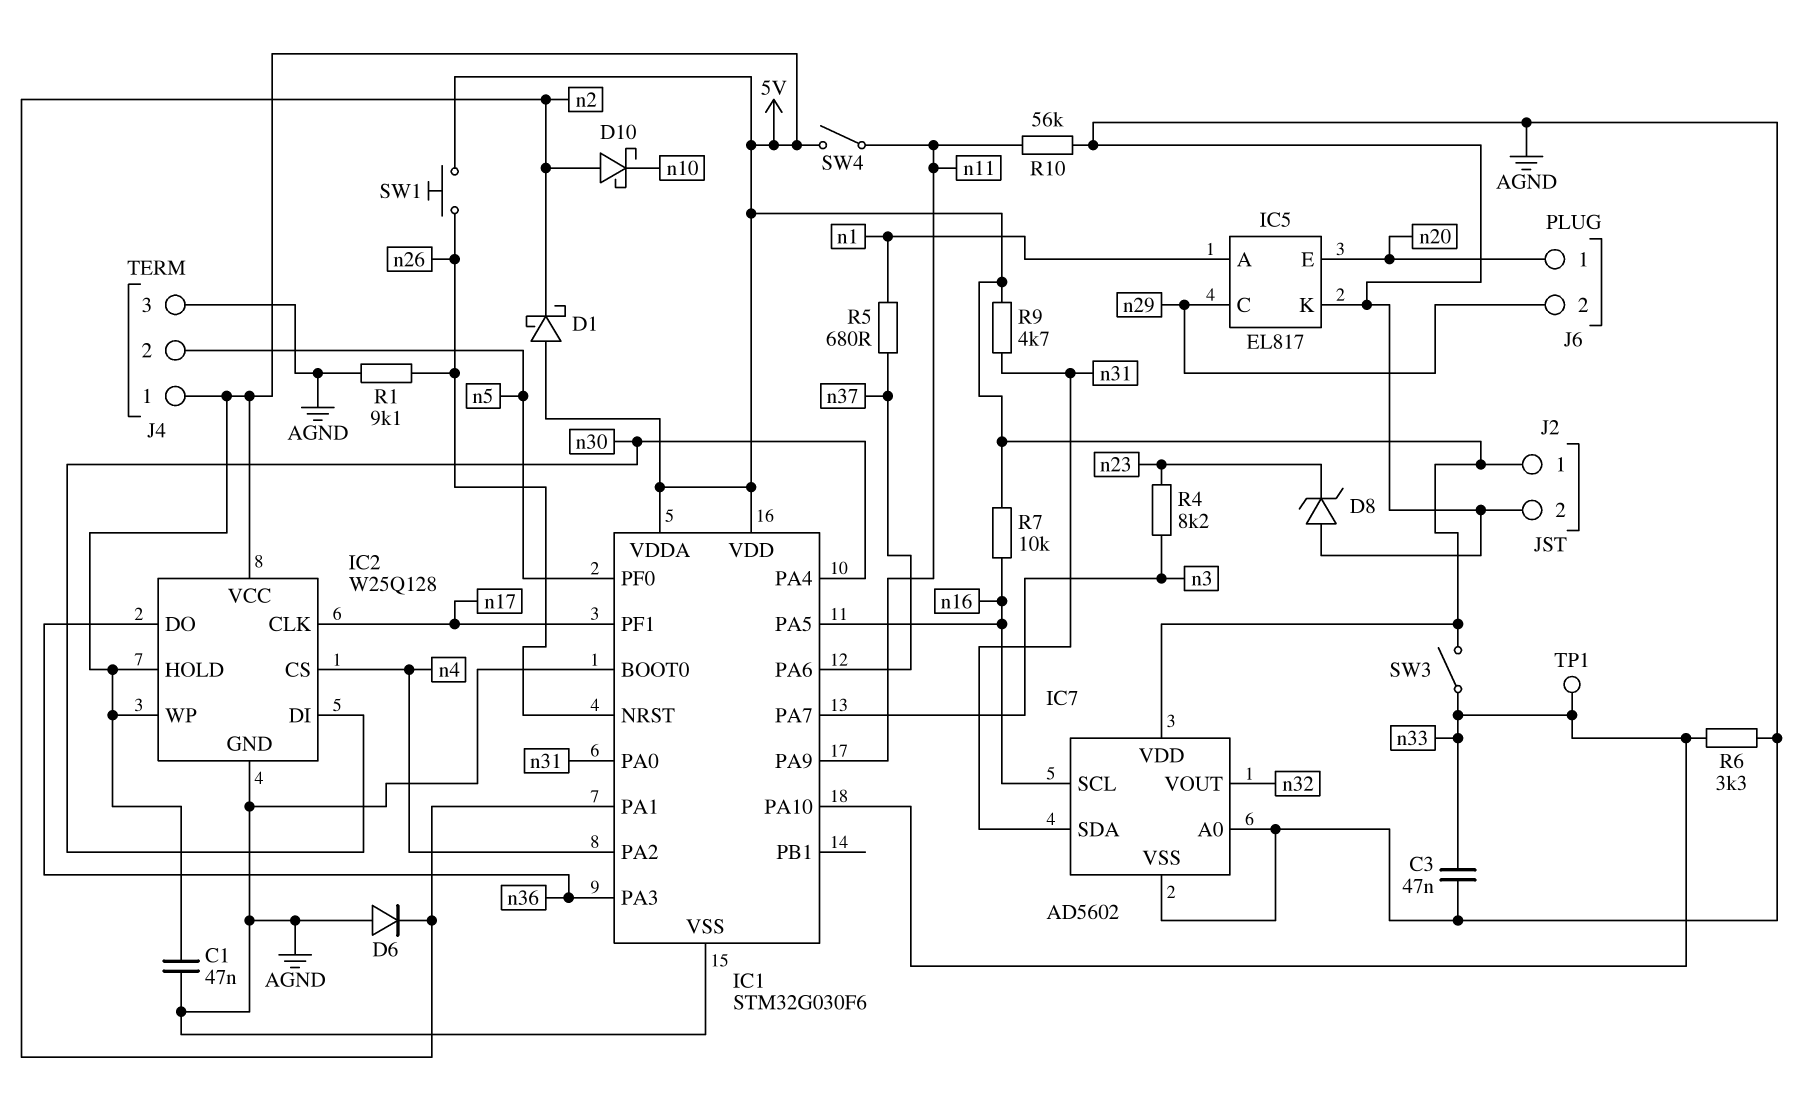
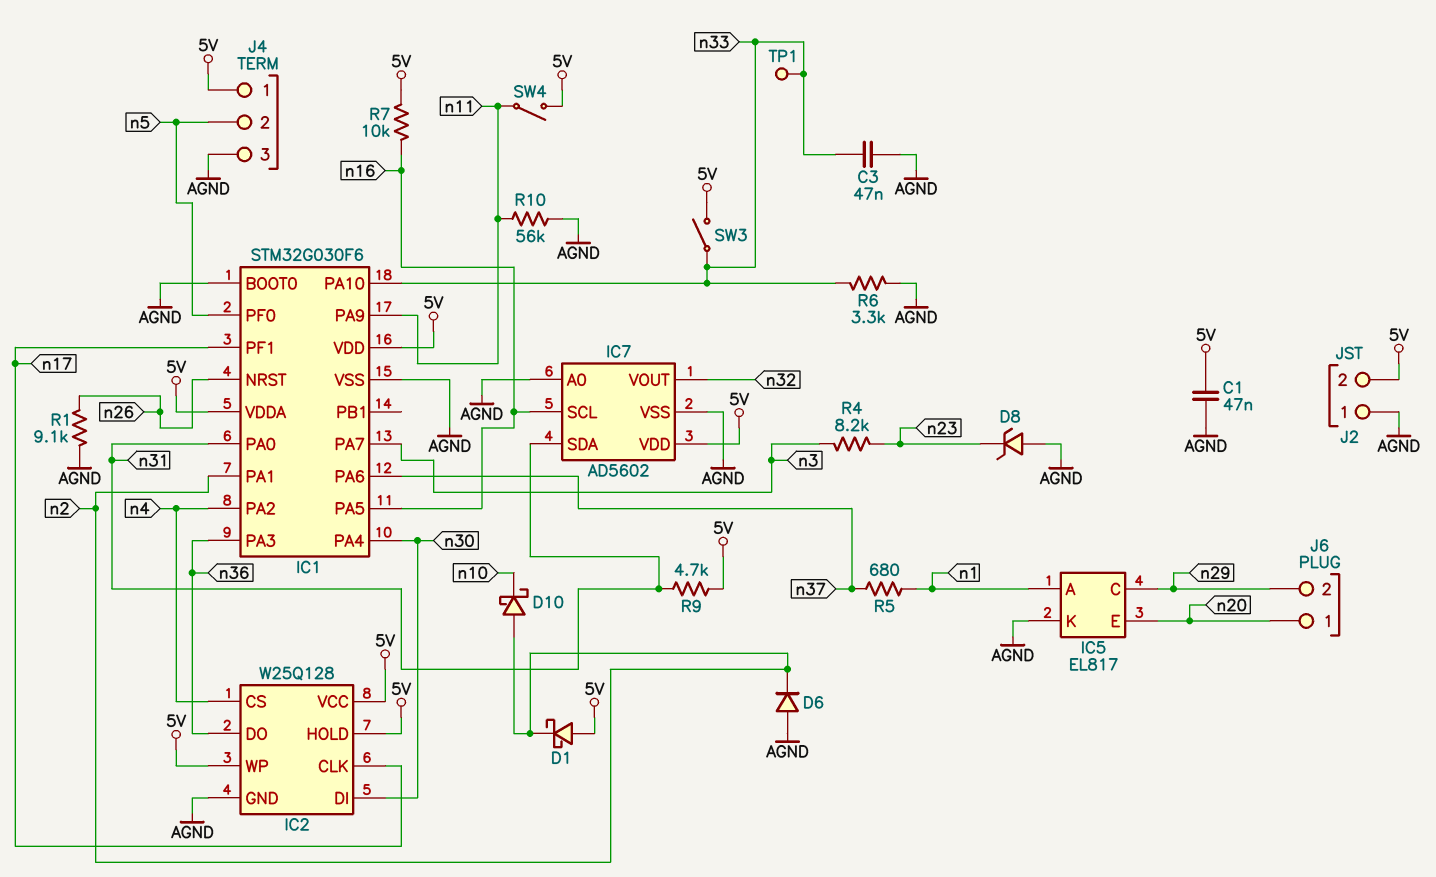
J2 pin 1: 5V -> AGND
J2 pin 2: AGND -> 5V
SW1: button (5V, n26) -> none

